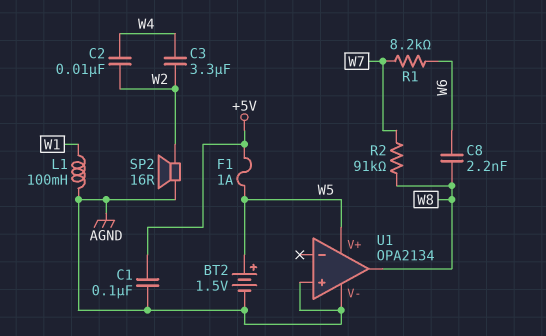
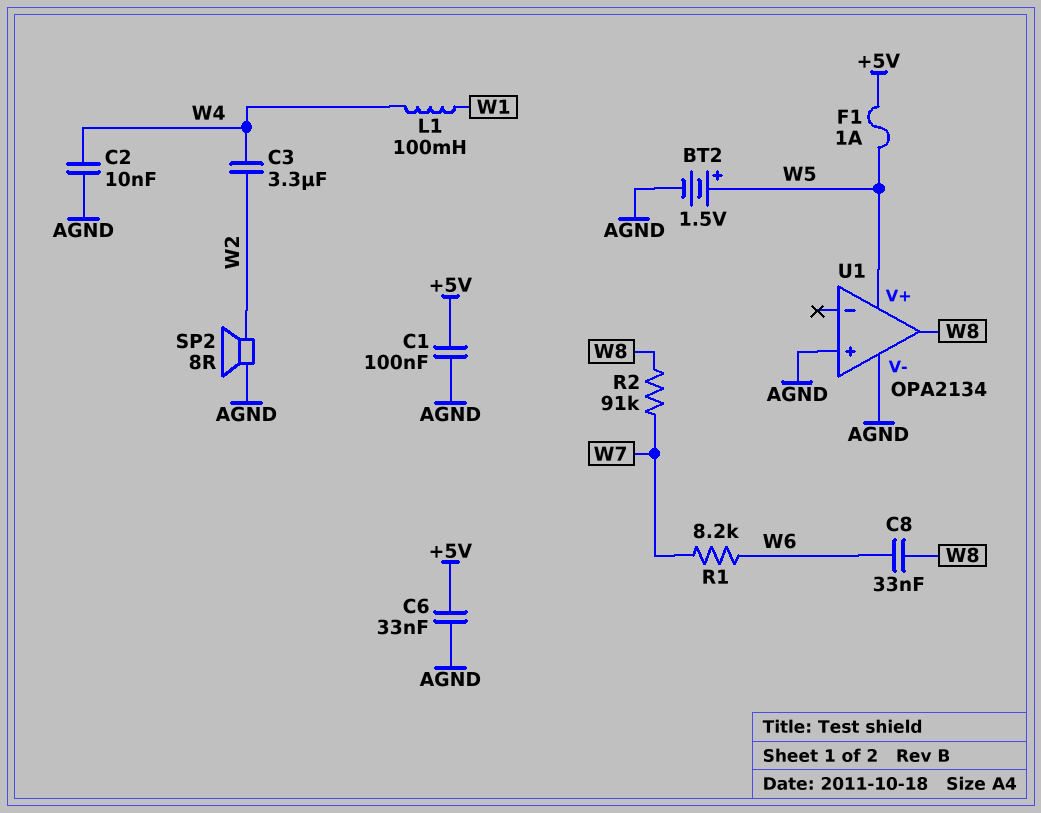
C2: 10nF (W2, W4) -> 10nF (AGND, W4)
C6: none -> 33nF (+5V, AGND)
C8: 2.2nF (W6, W8) -> 33nF (W6, W8)
L1: 100mH (AGND, W1) -> 100mH (W1, W4)
SP2: speaker 16R (AGND, W2) -> speaker 8R (AGND, W2)

